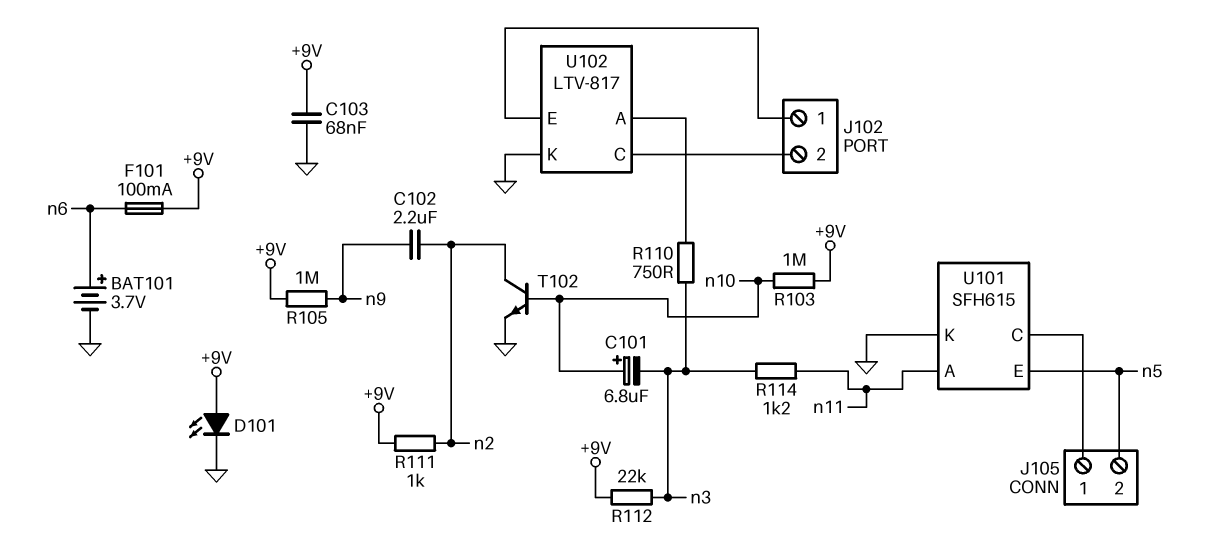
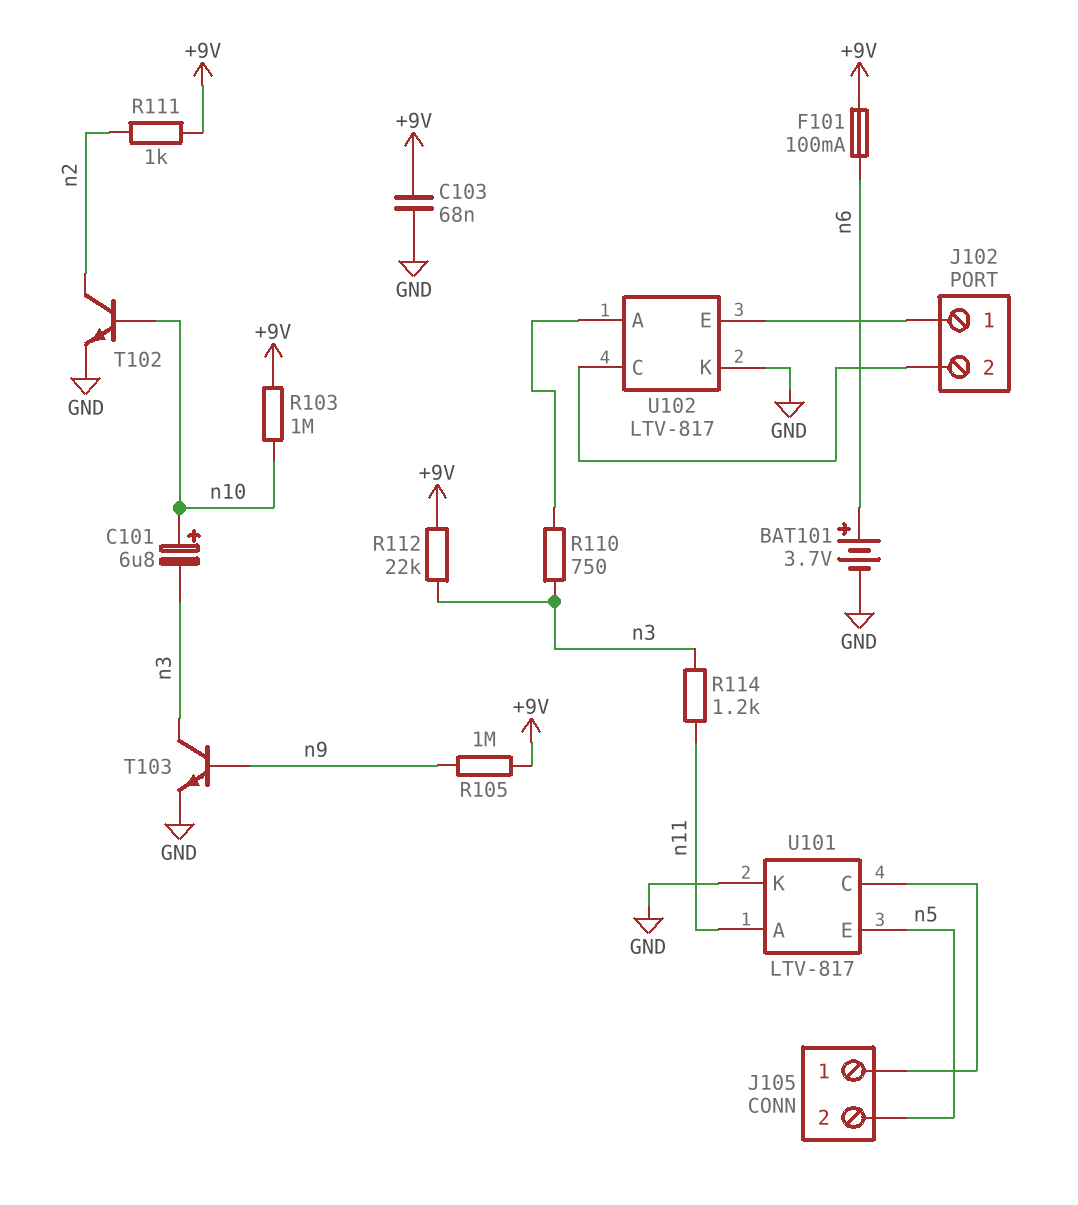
C102: 2.2uF (n2, n9) -> none
D101: LED (A +9V, K GND) -> none
T103: none -> NPN (B n9, C n3, E GND)
U101: SFH615 -> LTV-817

